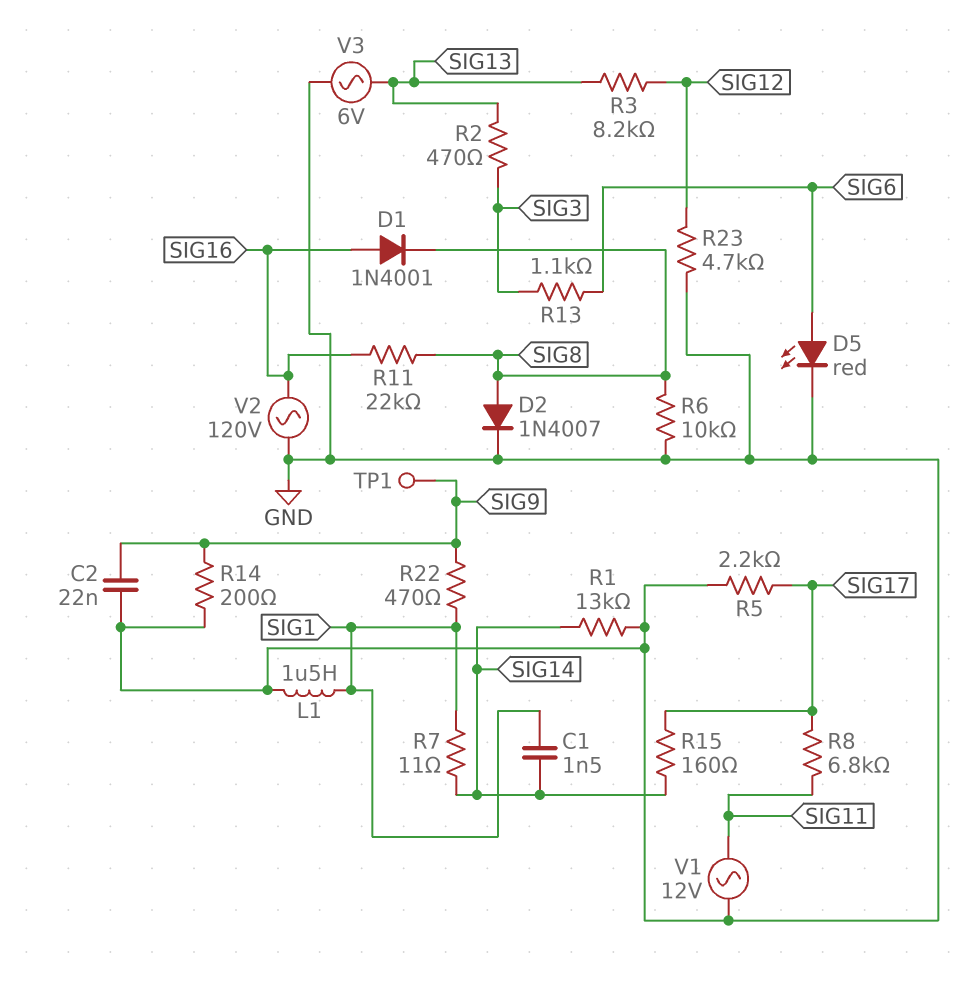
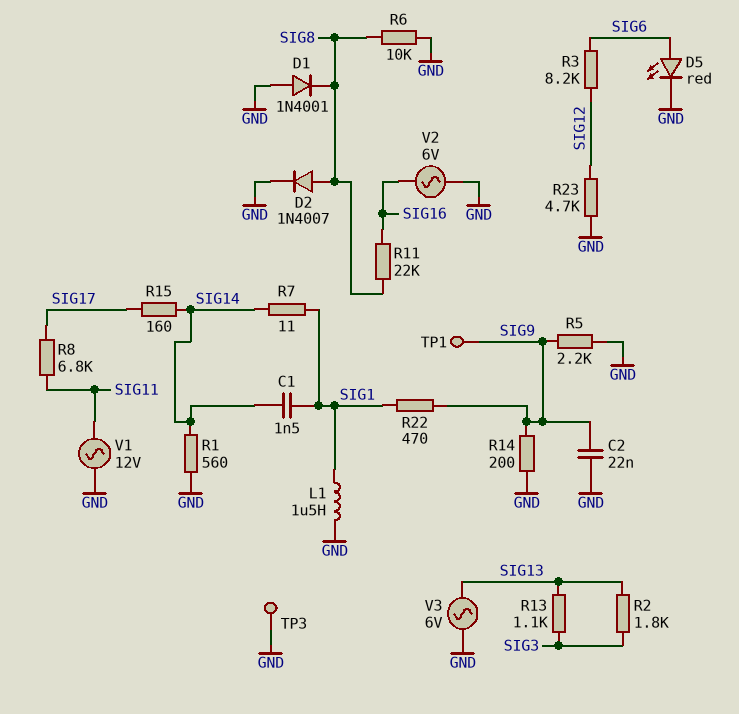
D1: diode 1N4001 (A SIG16, K SIG8) -> diode 1N4001 (A GND, K SIG8)
R1: 13k (GND, SIG14) -> 560 (GND, SIG14)
R2: 470 (SIG3, SIG13) -> 1.8k (SIG3, SIG13)
R3: 8.2k (SIG12, SIG13) -> 8.2k (SIG6, SIG12)
R5: 2.2k (GND, SIG17) -> 2.2k (GND, SIG9)
R13: 1.1k (SIG3, SIG6) -> 1.1k (SIG3, SIG13)
TP3: none -> test point (GND)
V2: AC 120V (GND, SIG16) -> AC 6V (GND, SIG16)

